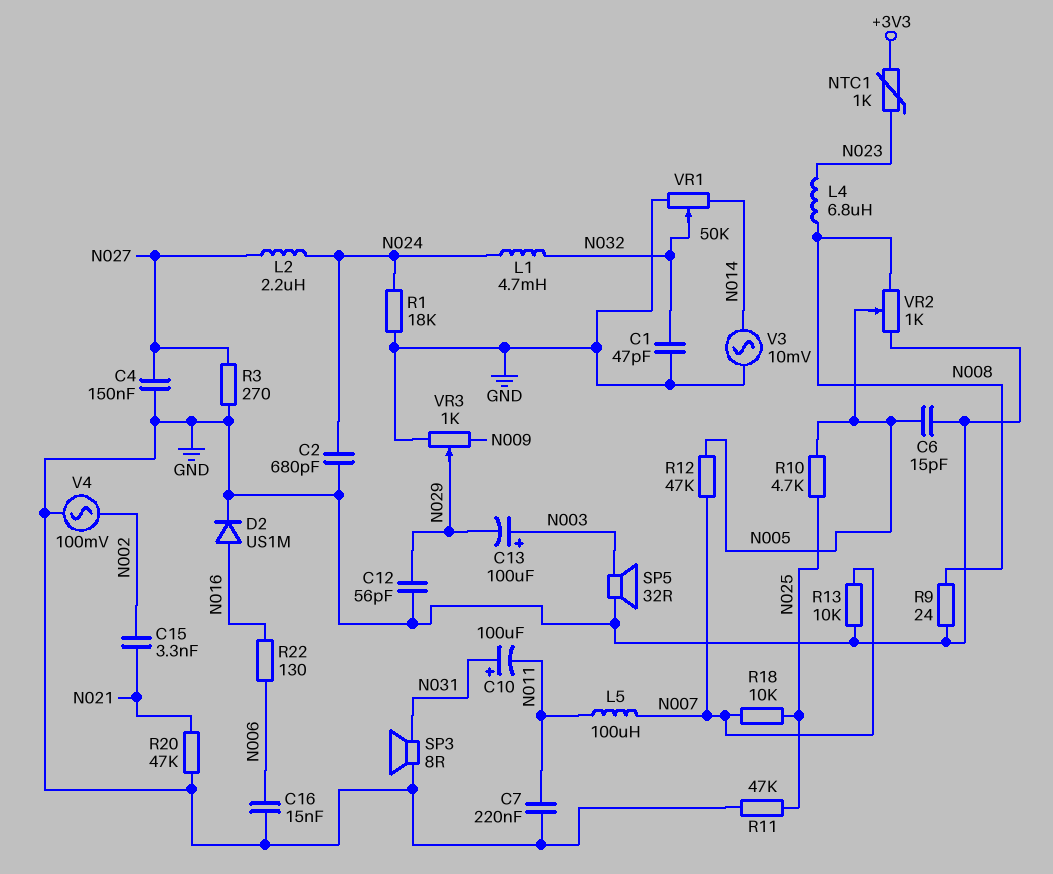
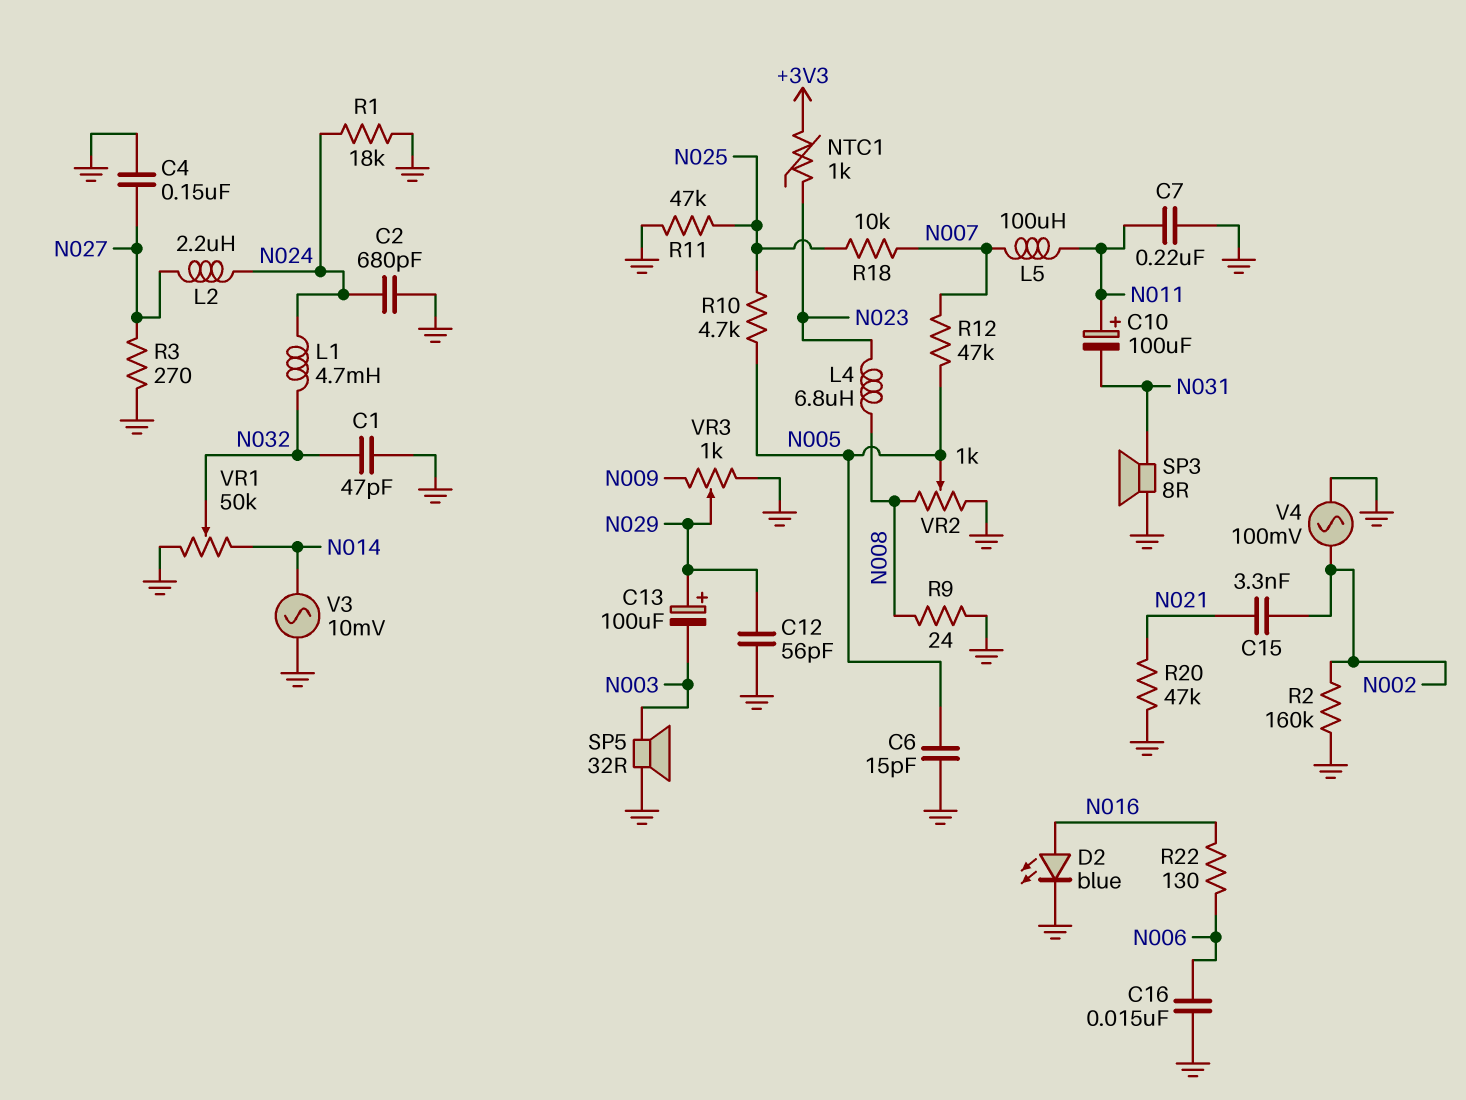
C10: 100uF (plus N031, minus N011) -> 100uF (plus N011, minus N031)
C13: 100uF (plus N003, minus N029) -> 100uF (plus N029, minus N003)
D2: diode US1M (A N016, K GND) -> LED blue (A N016, K GND)
R2: none -> 160k (GND, N002)
R13: 10k (GND, N007) -> none

